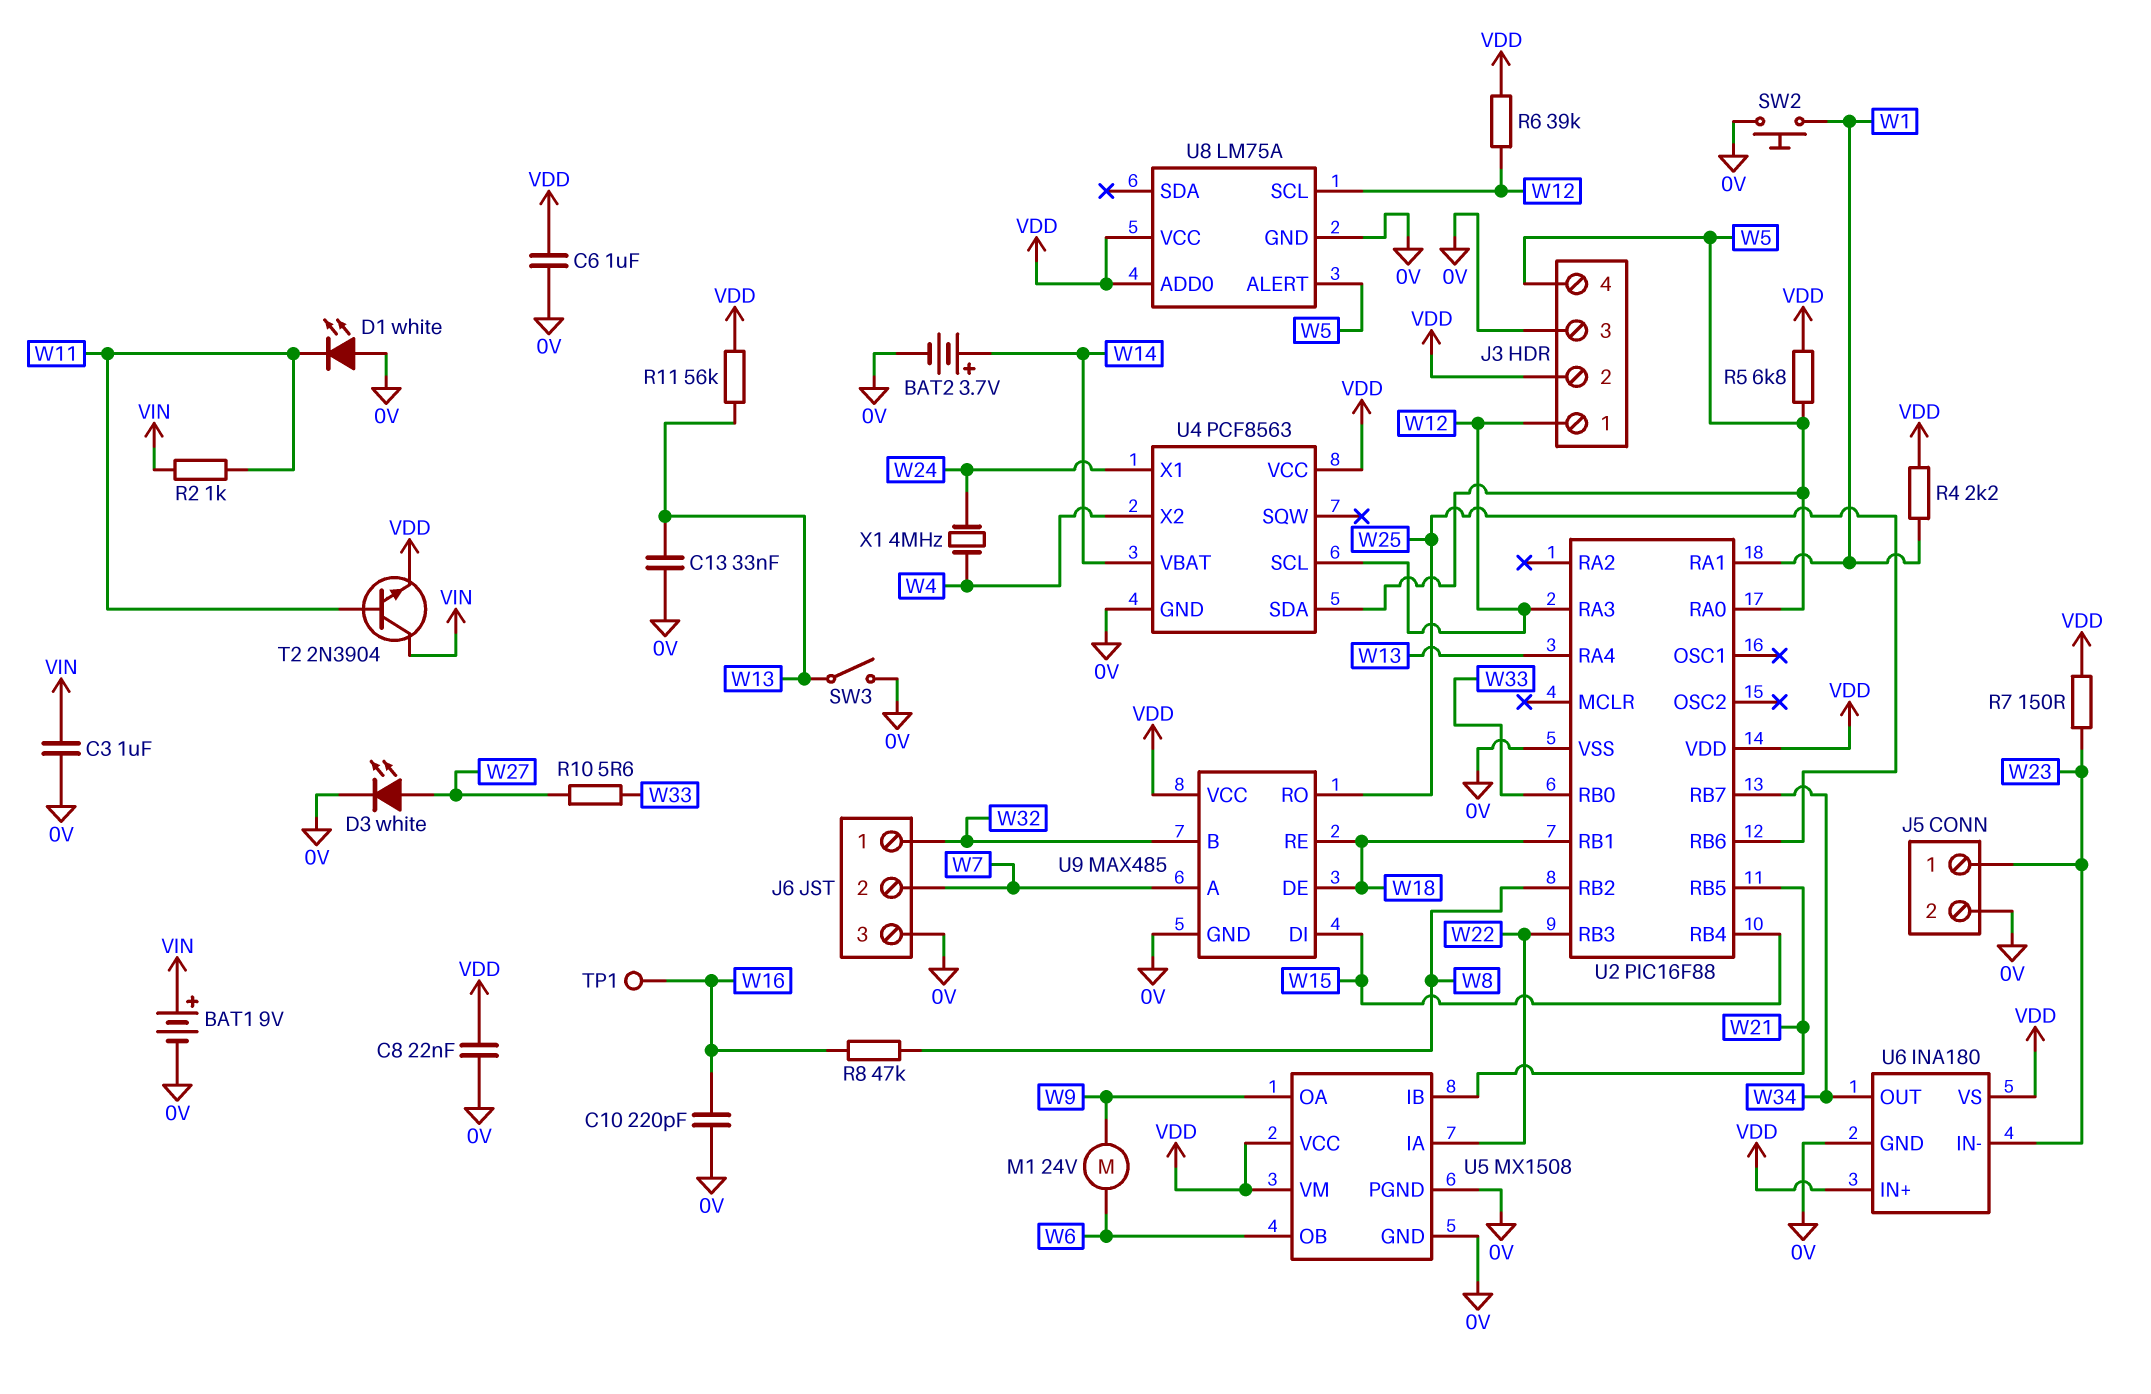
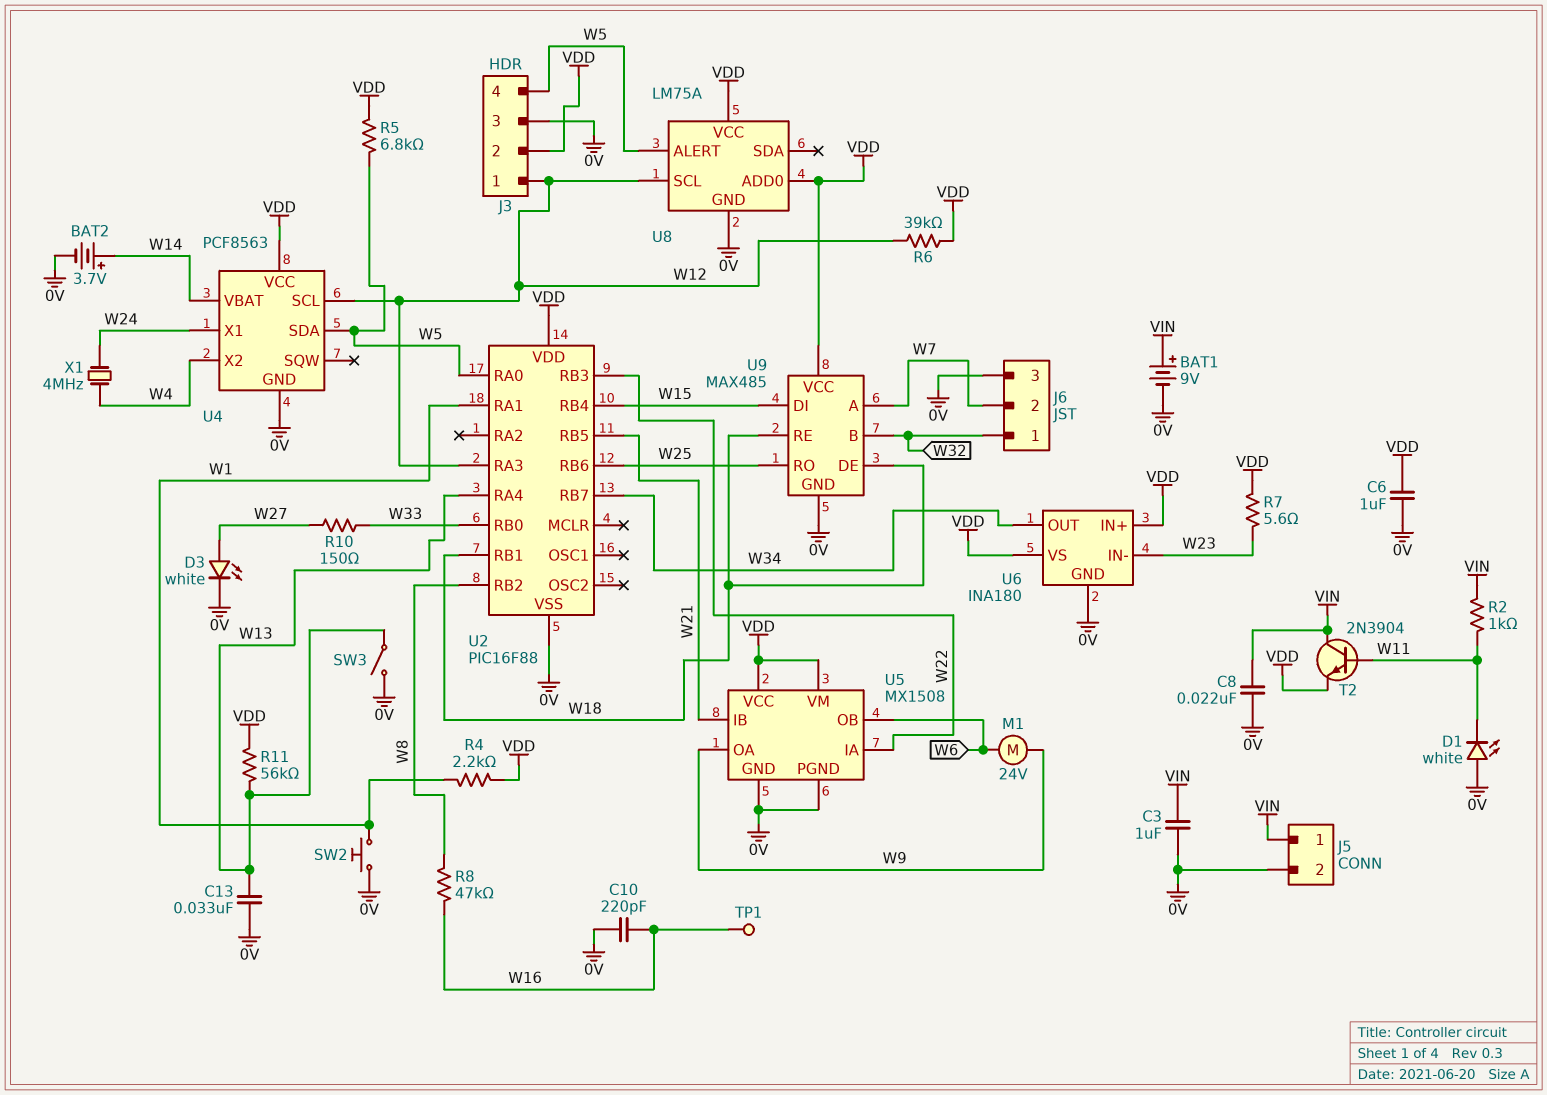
C8: 22nF (0V, VDD) -> 22nF (0V, VIN)
J5 pin 1: W23 -> VIN
R7: 150 (VDD, W23) -> 5.6 (VDD, W23)
R10: 5.6 (W27, W33) -> 150 (W27, W33)

